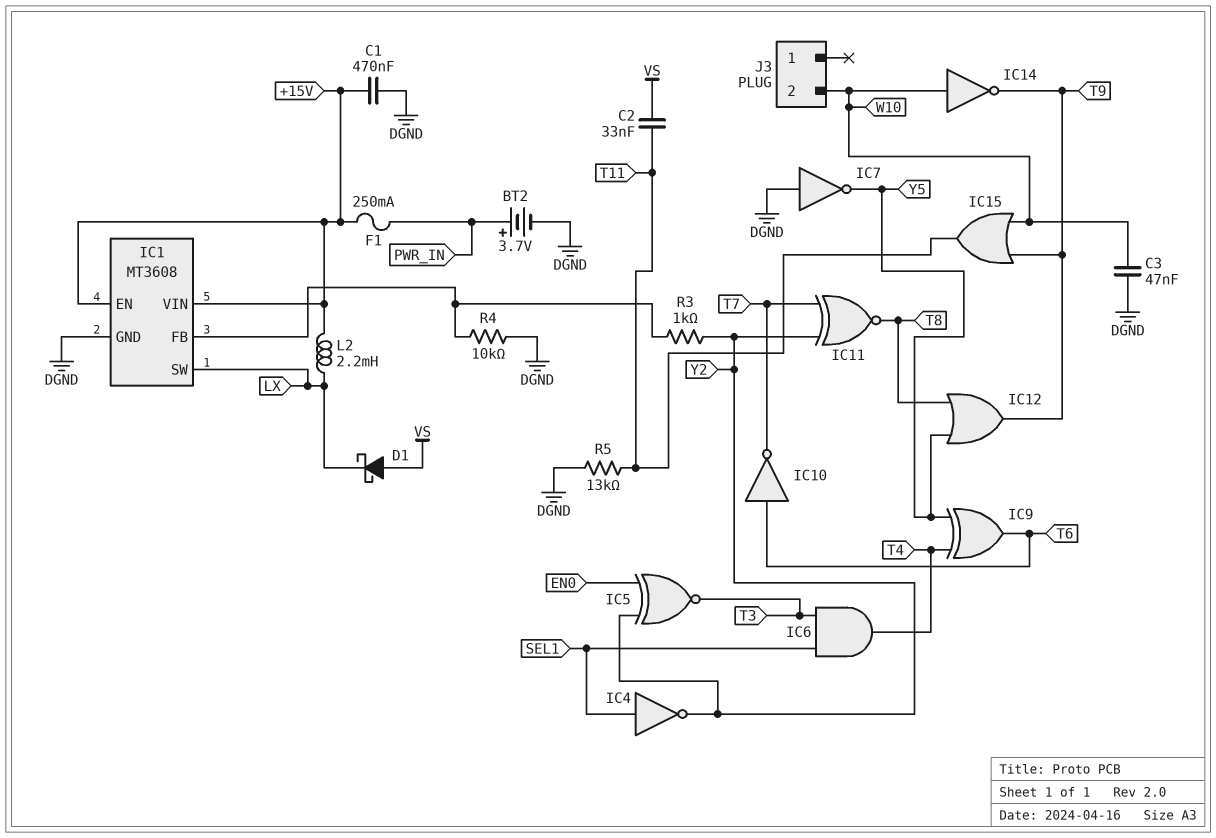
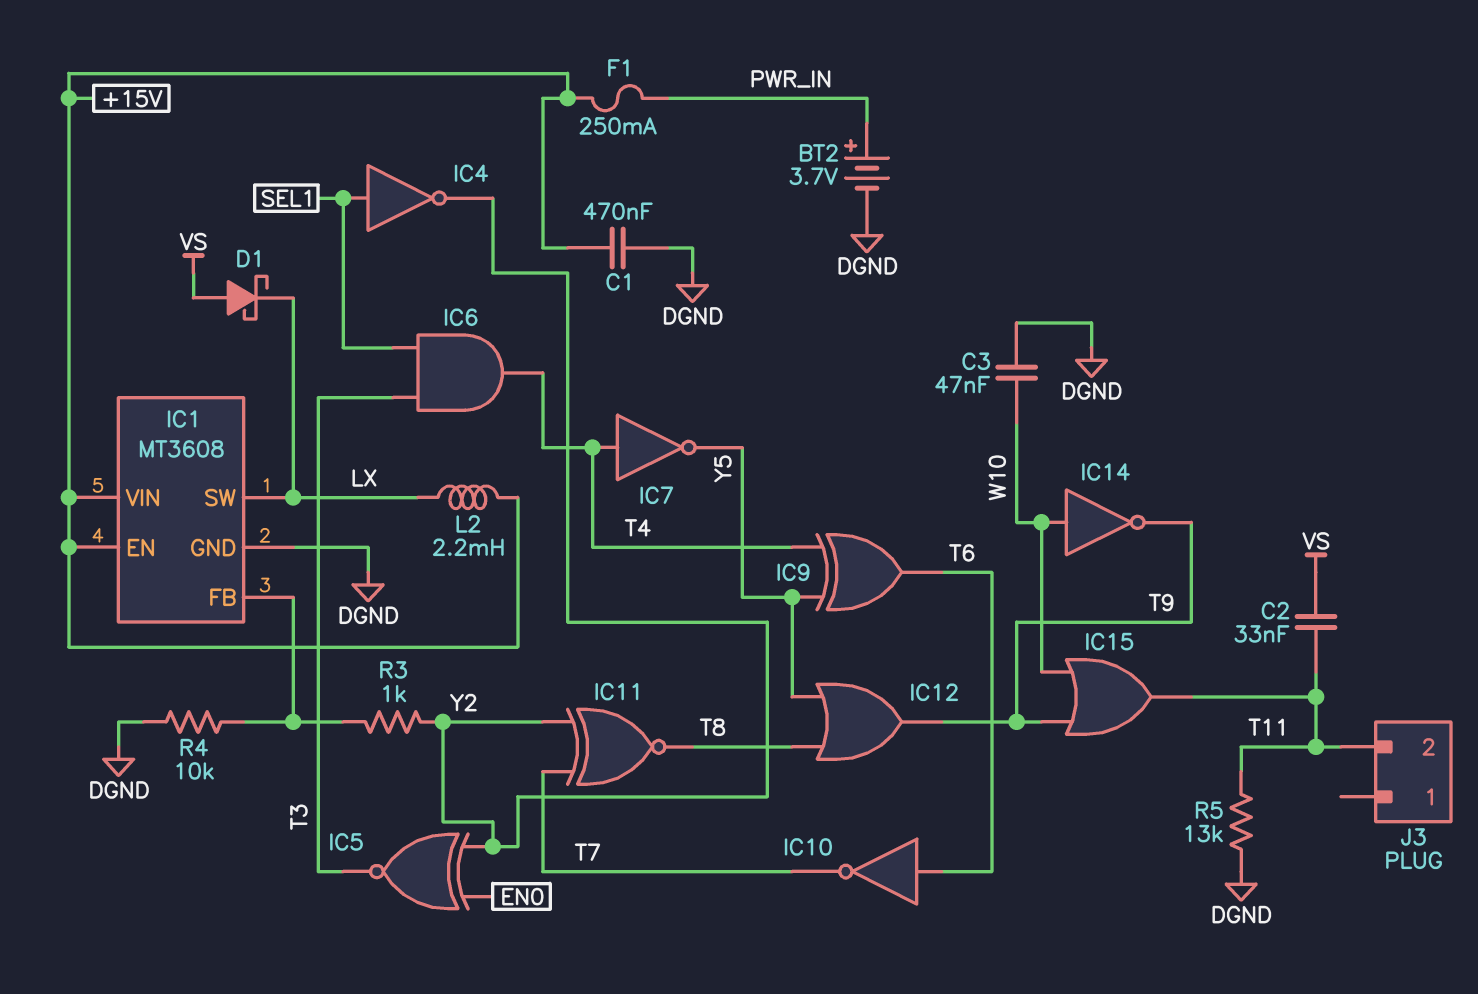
IC7: NOT (in DGND, out Y5) -> NOT (in T4, out Y5)
J3 pin 2: W10 -> T11

